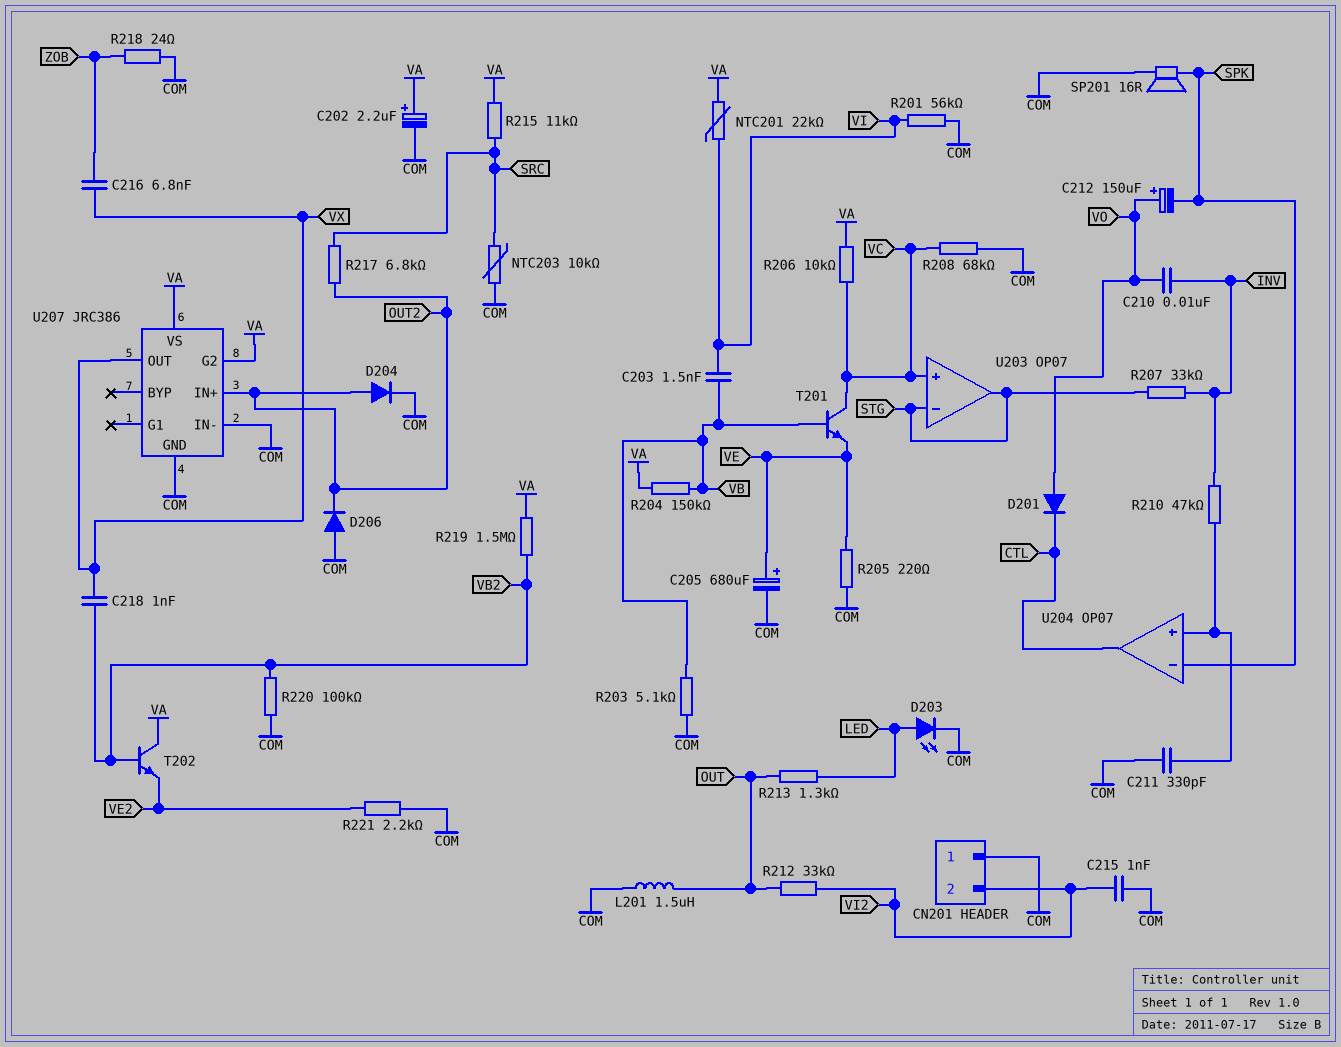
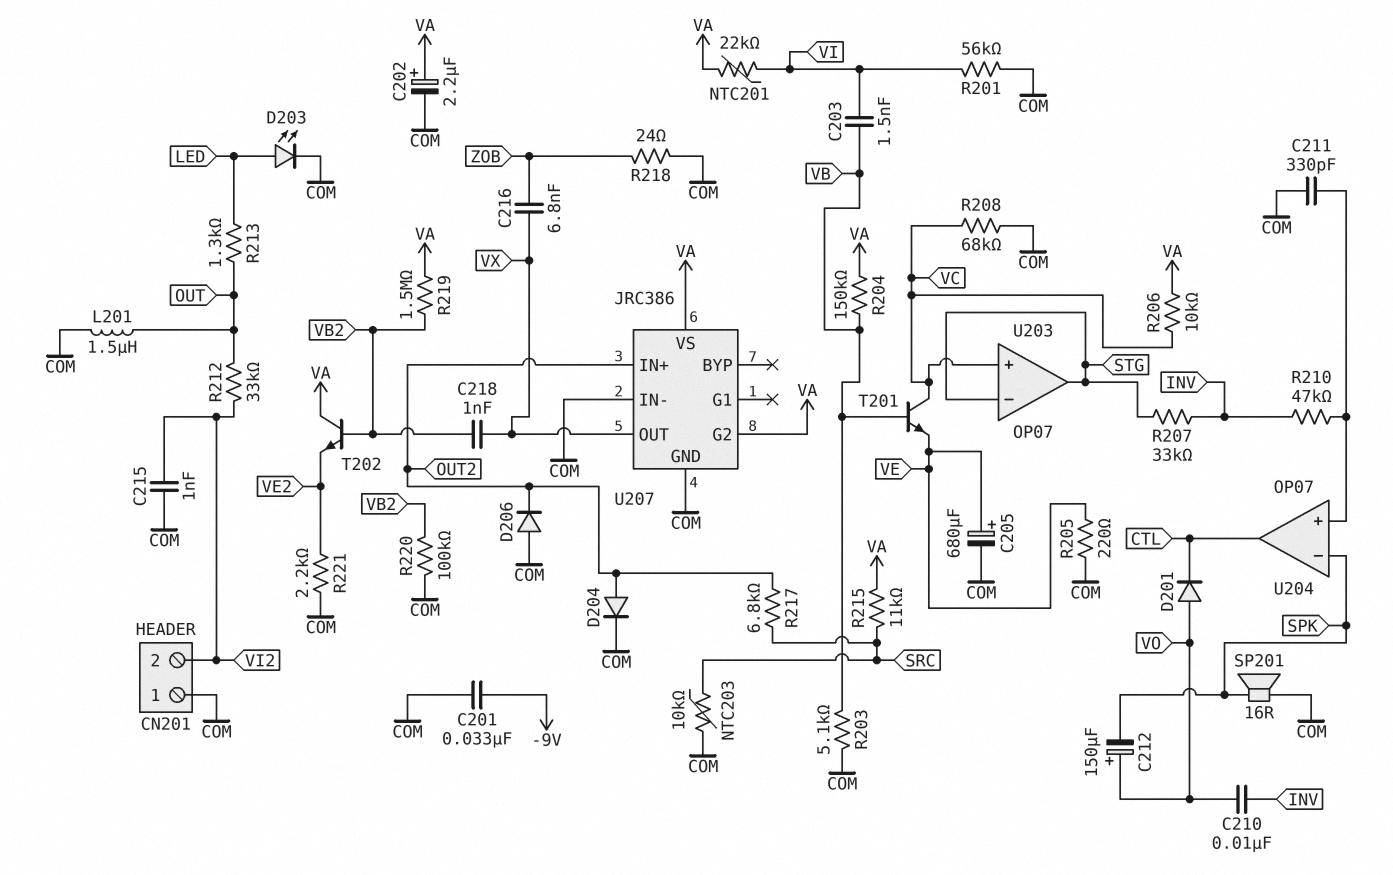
C201: none -> 33nF (-9V, COM)

